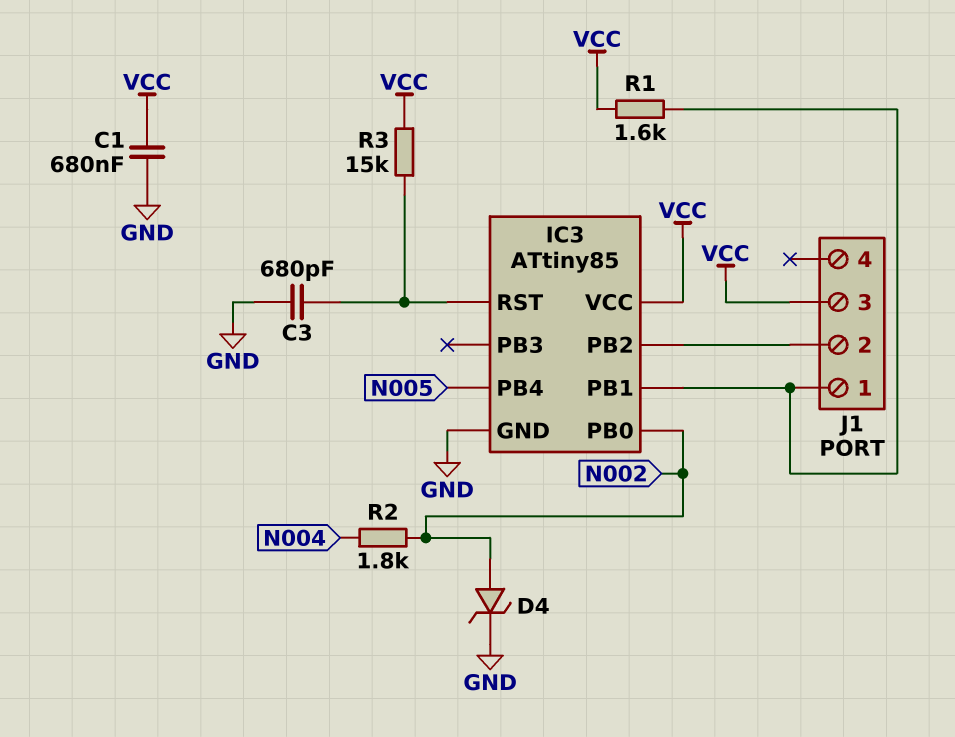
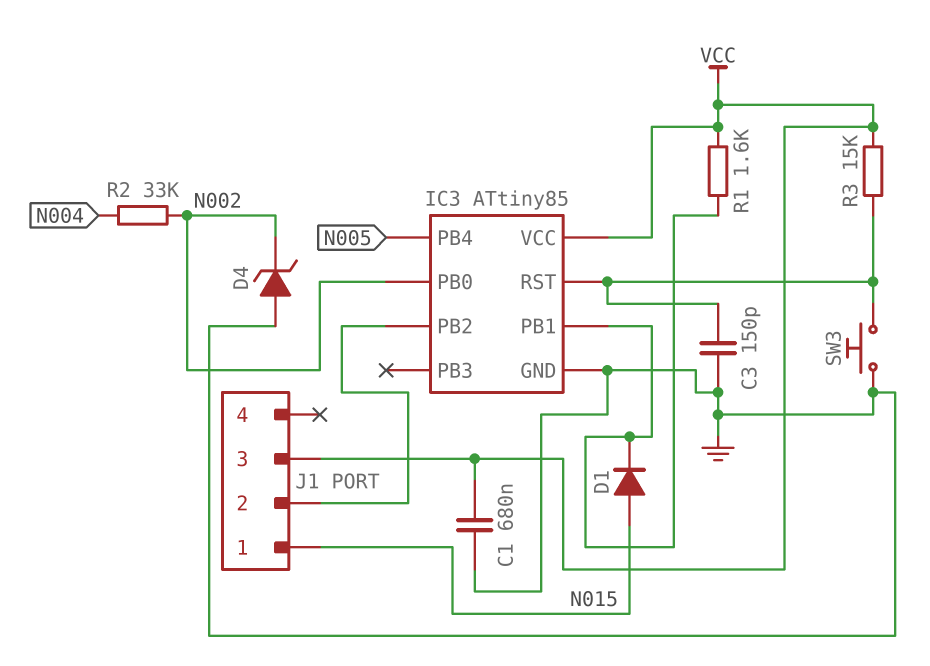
C3: 680pF (GND, IC3/RST) -> 150pF (GND, IC3/RST)
D1: none -> diode (A N015, K IC3/PB1)
D4: zener (A N002, K GND) -> zener (A GND, K N002)
J1 pin 1: IC3/PB1 -> N015
R2: 1.8k (N002, N004) -> 33k (N002, N004)
SW3: none -> button (GND, IC3/RST)

